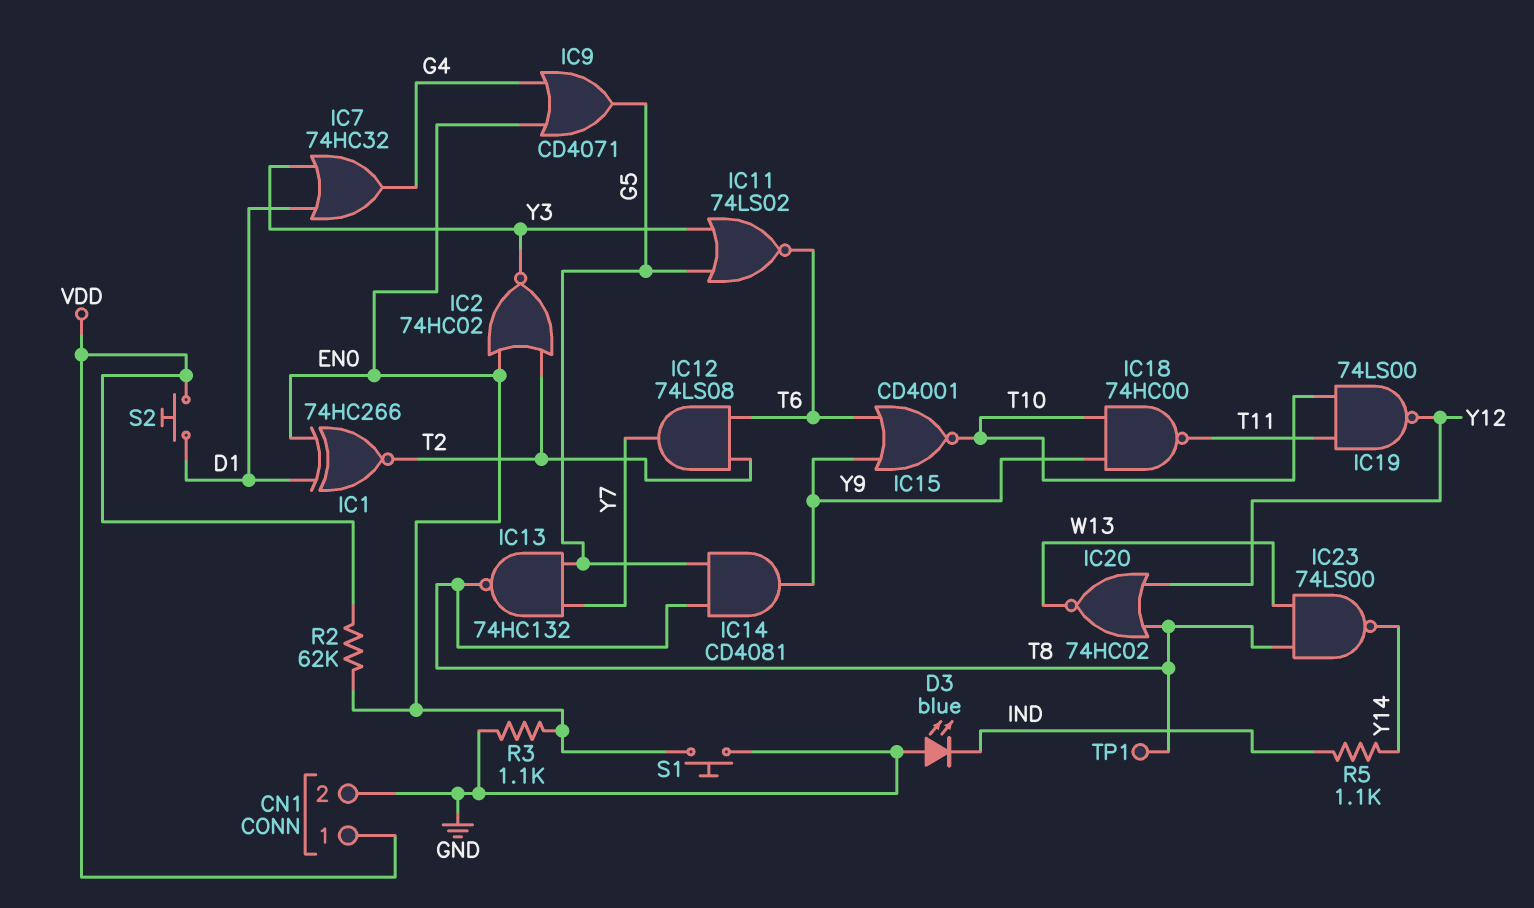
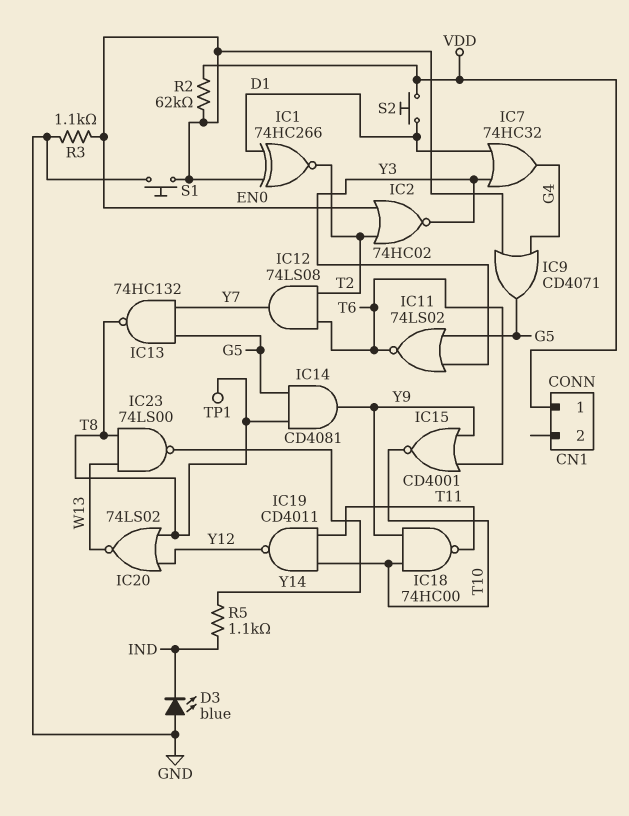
CN1 pin 2: GND -> none
IC19: NAND 74LS00 (in T10, in T11, out Y12) -> NAND CD4011 (in T10, in T11, out Y12)
IC20: NOR 74HC02 (in T8, in Y12, out W13) -> NOR 74LS02 (in T8, in Y12, out W13)

